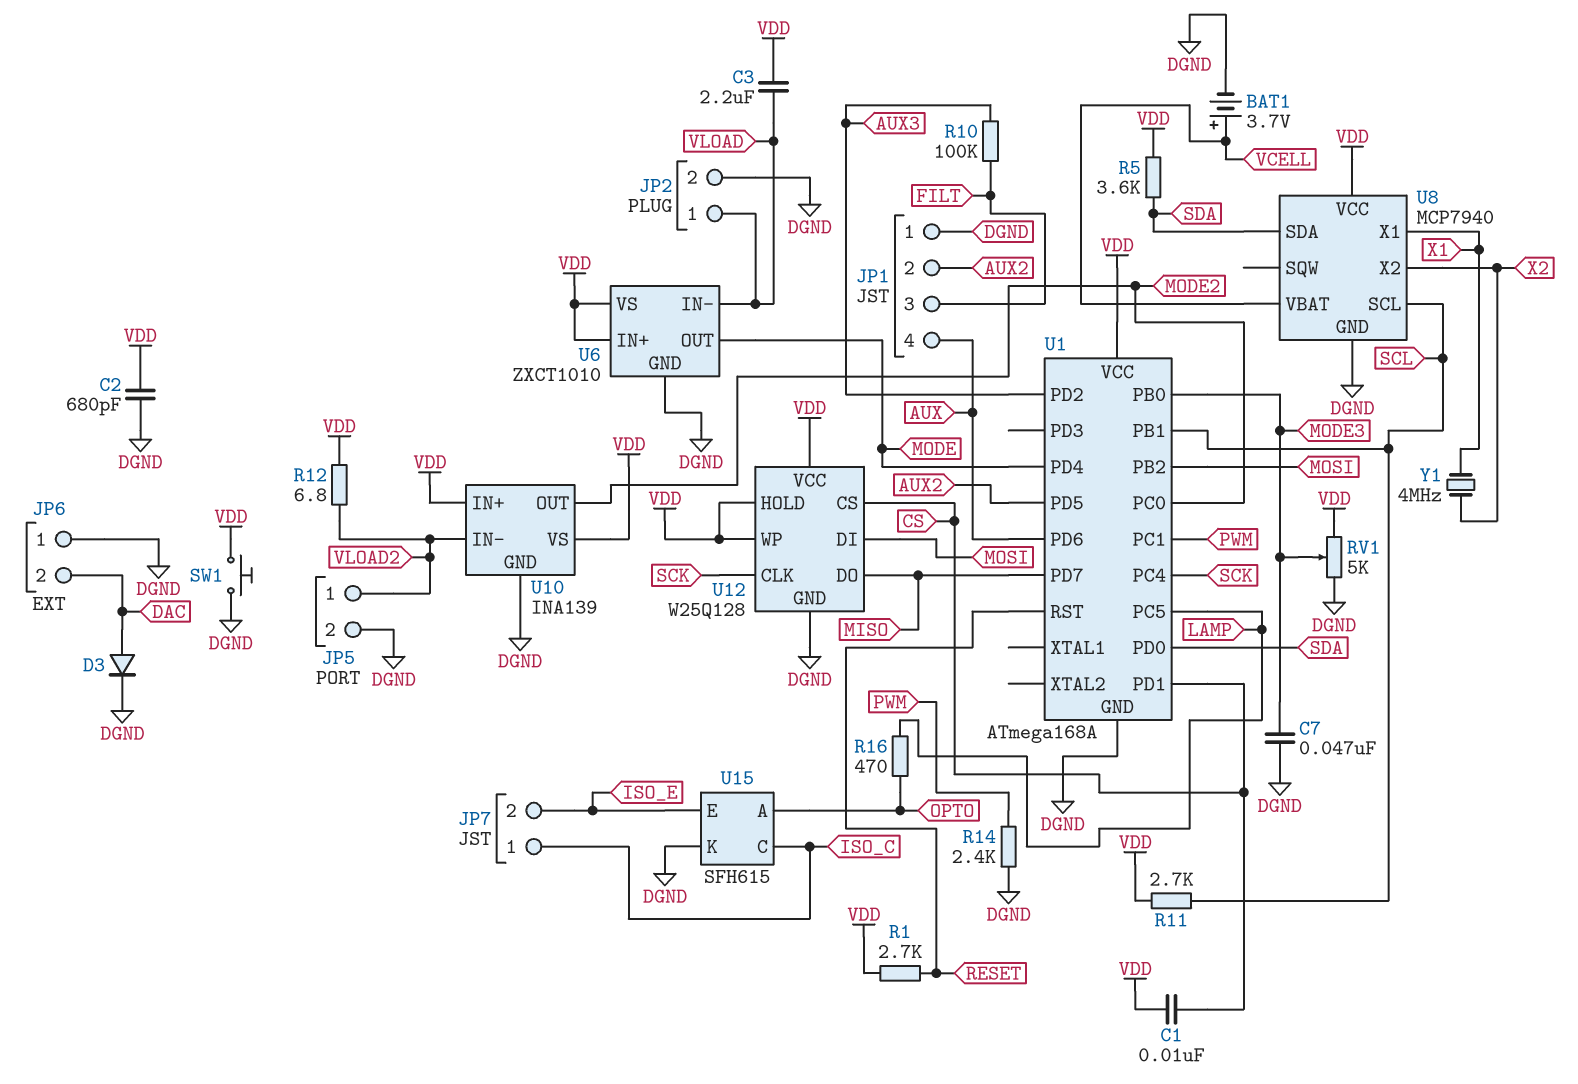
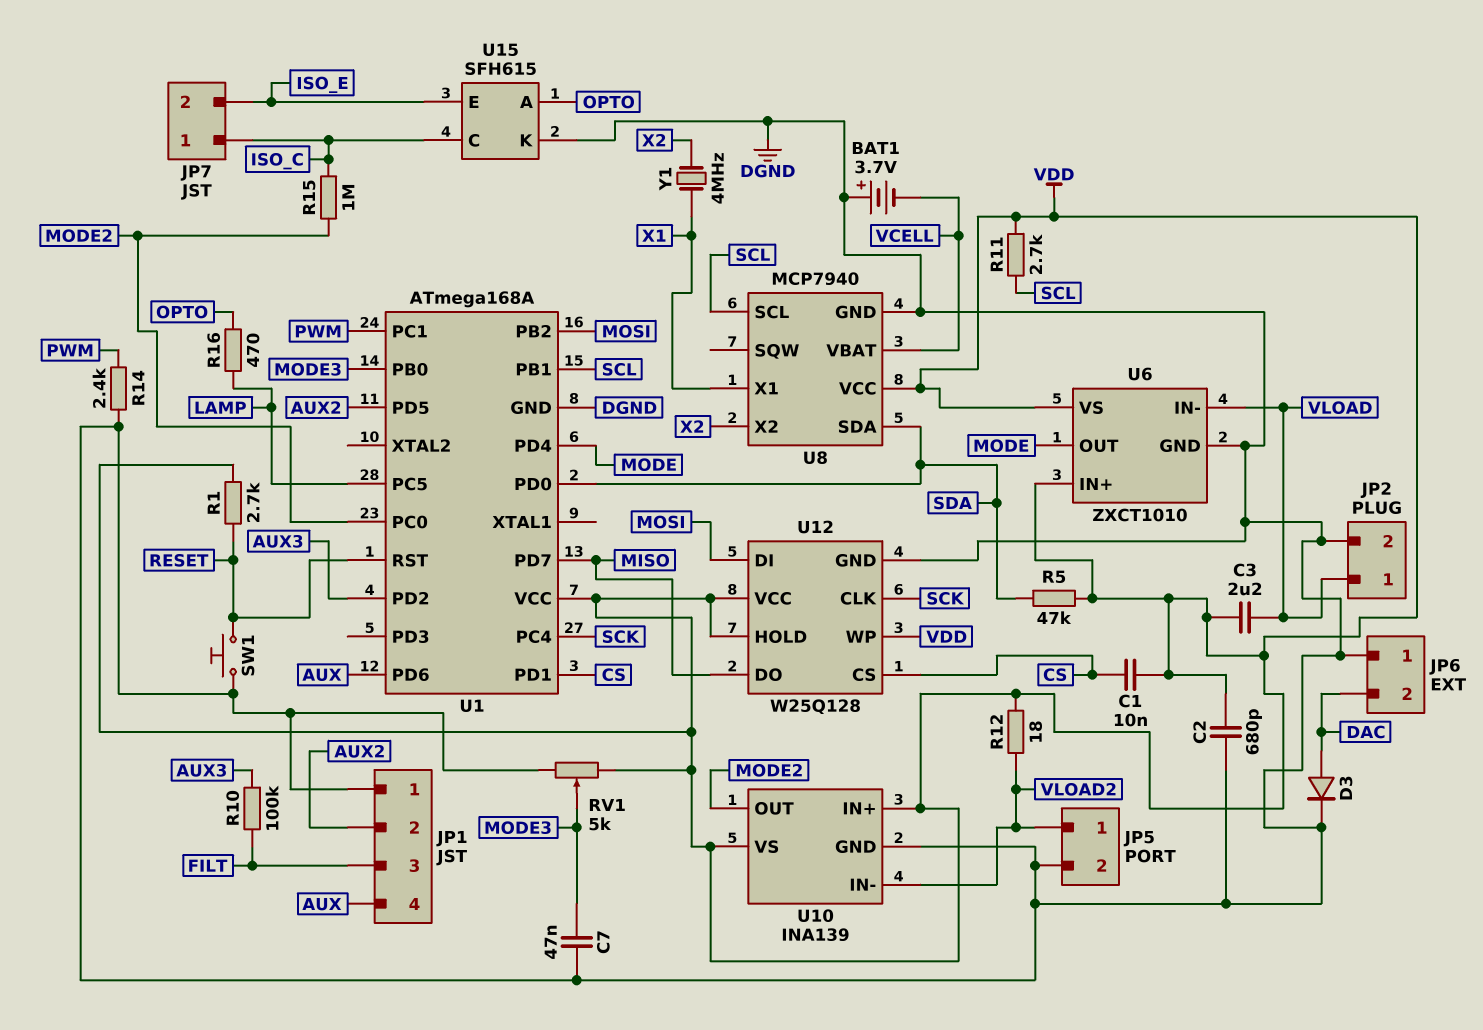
BAT1: 3.7V (plus VCELL, minus DGND) -> 3.7V (plus DGND, minus VCELL)
R5: 3.6k (SDA, VDD) -> 47k (SDA, VDD)
R12: 6.8 (VDD, VLOAD2) -> 18 (VDD, VLOAD2)
R15: none -> 1M (ISO_C, MODE2)
SW1: button (DGND, VDD) -> button (DGND, RESET)

